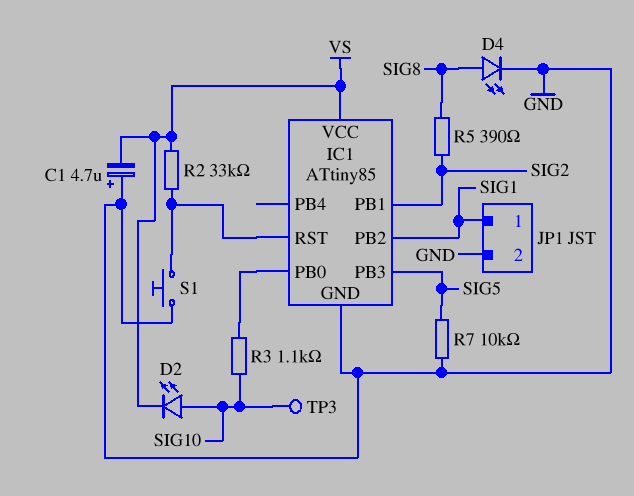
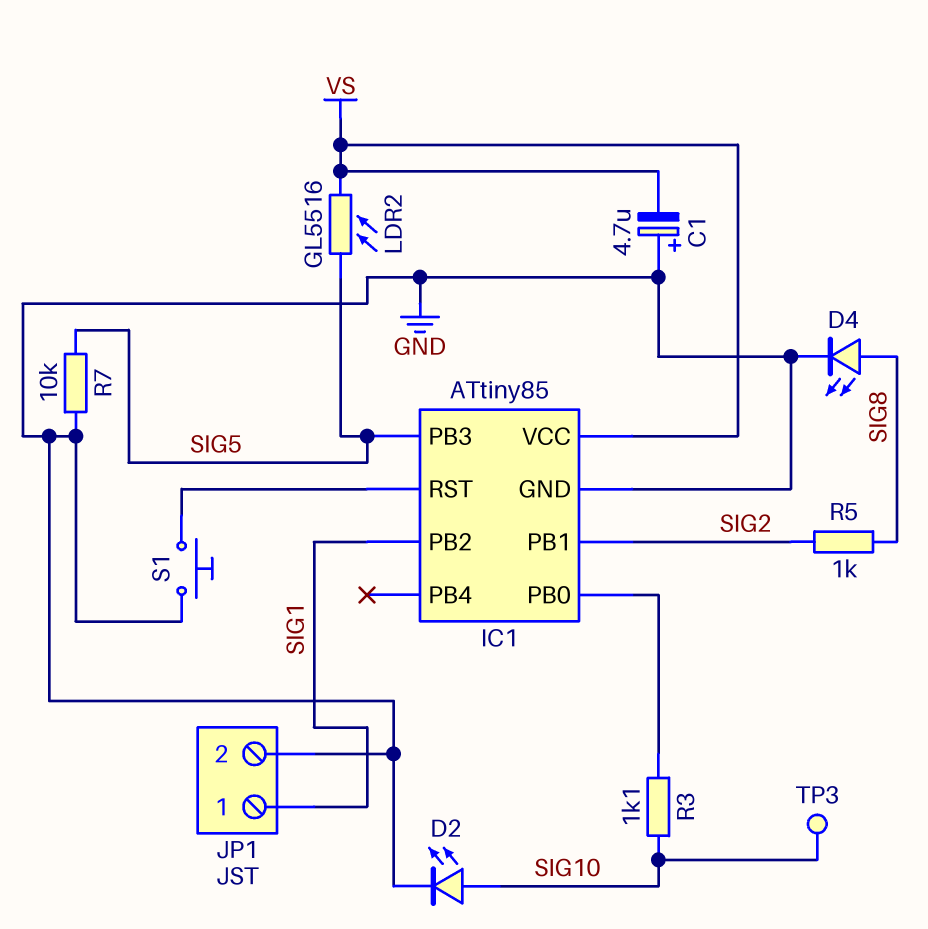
D2: LED (A SIG10, K VS) -> LED (A SIG10, K GND)
LDR2: none -> GL5516 (SIG5, VS)
R2: 33k (IC1/RST, VS) -> none
R5: 390 (SIG2, SIG8) -> 1k (SIG2, SIG8)

